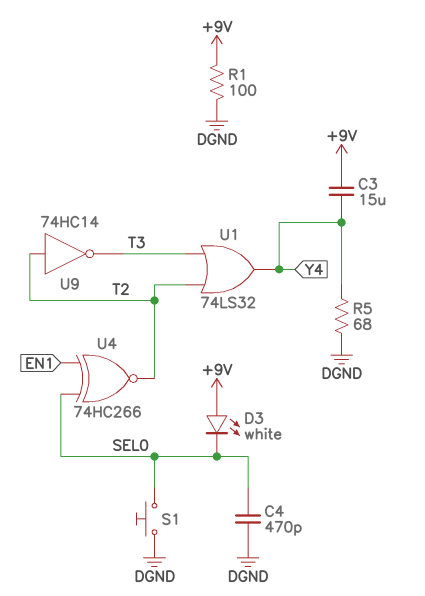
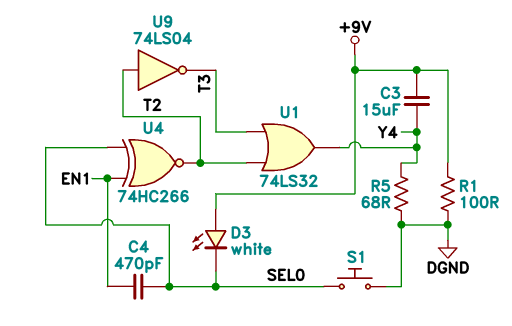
C4: 470pF (DGND, SEL0) -> 470pF (EN1, SEL0)
U9: NOT 74HC14 (in T2, out T3) -> NOT 74LS04 (in T2, out T3)

